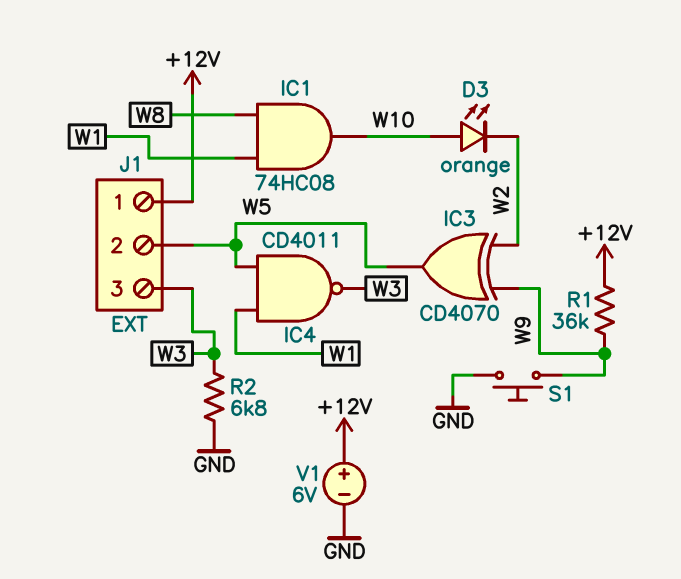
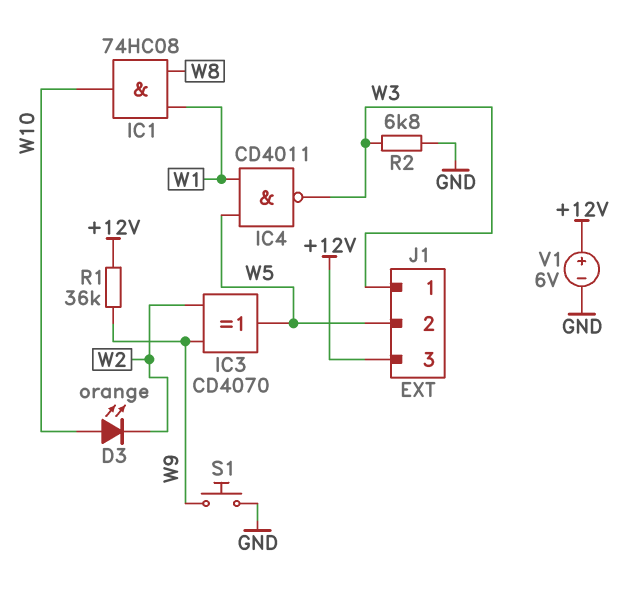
J1 pin 1: +12V -> W3
J1 pin 3: W3 -> +12V

